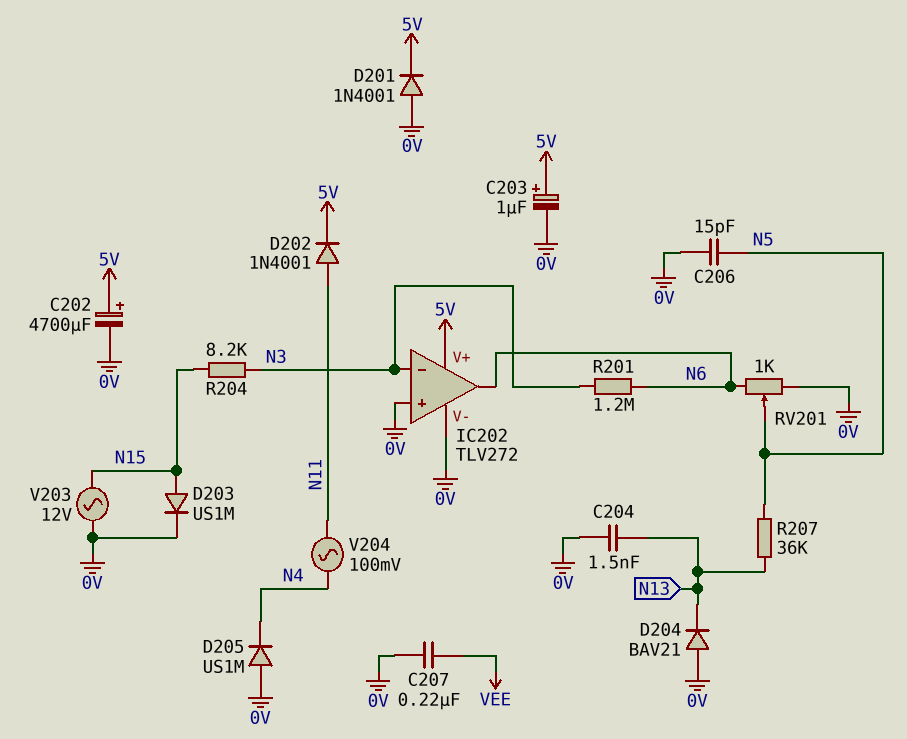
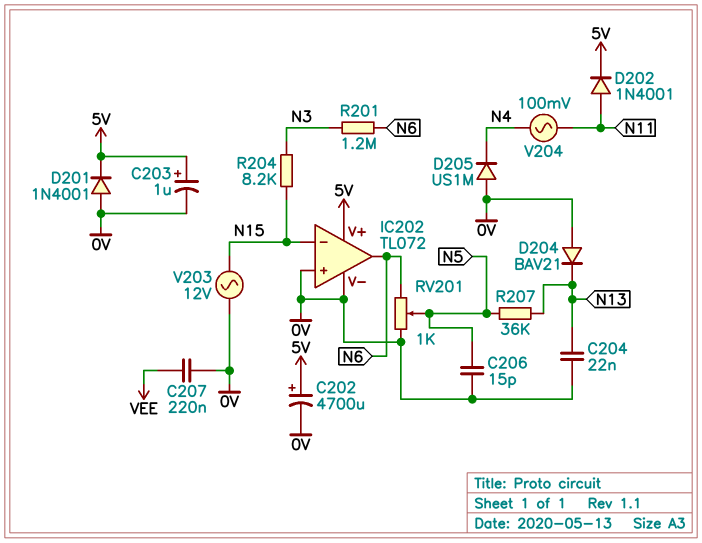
C204: 1.5nF (0V, N13) -> 22nF (0V, N13)
D203: diode US1M (A N15, K 0V) -> none
IC202: TLV272 -> TL072
IC202 pin in-: N3 -> N15

